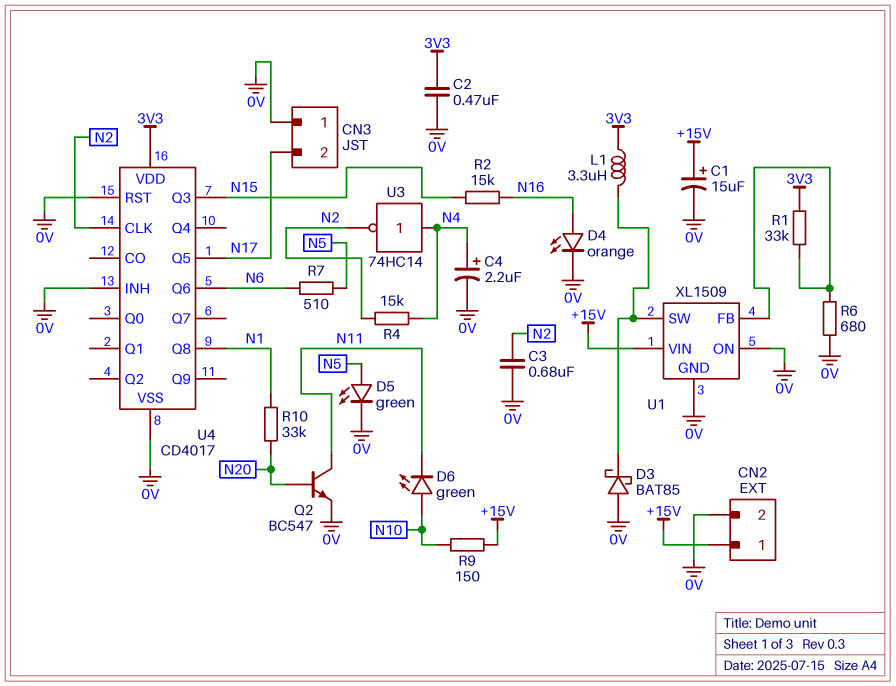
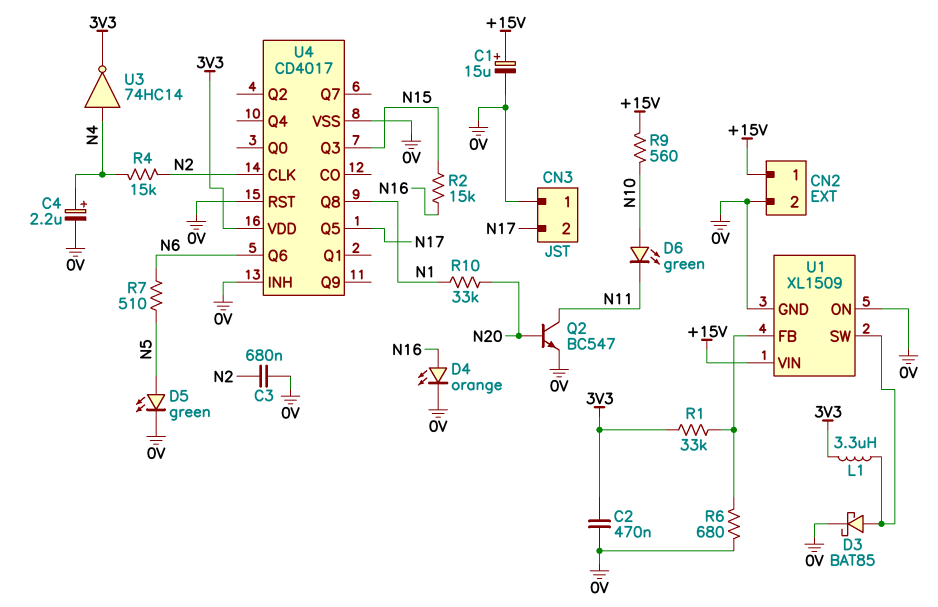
D3: schottky BAT85 (A 0V, K U1/SW) -> schottky BAT85 (A U1/SW, K 0V)
R9: 150 (+15V, N10) -> 560 (+15V, N10)
U3: NOT 74HC14 (in N4, out N2) -> NOT 74HC14 (in N4, out 3V3)

